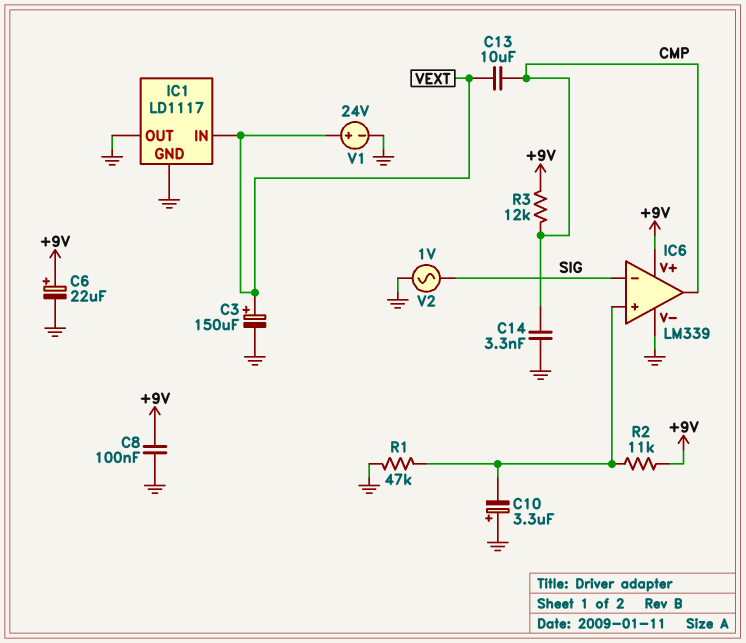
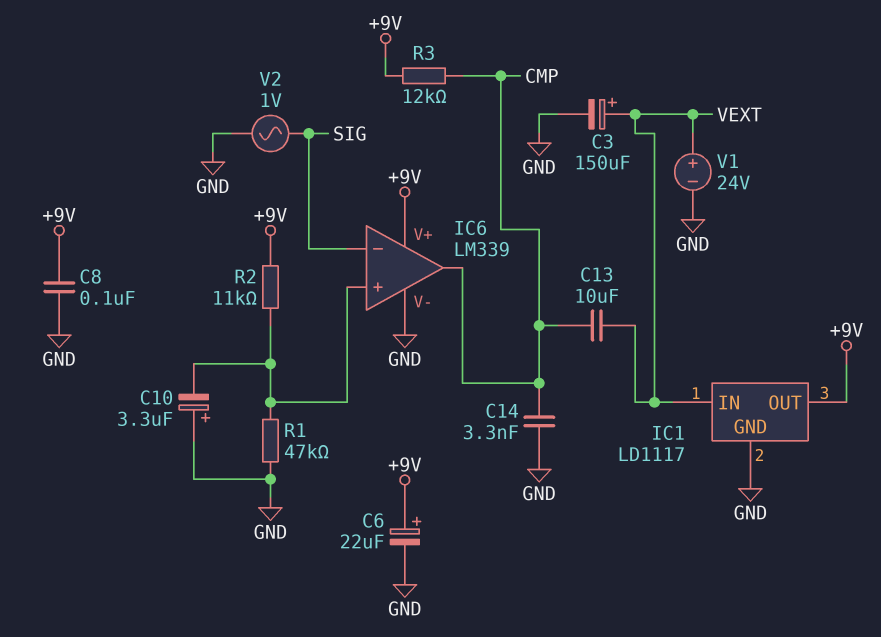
IC1 pin OUT: GND -> +9V

